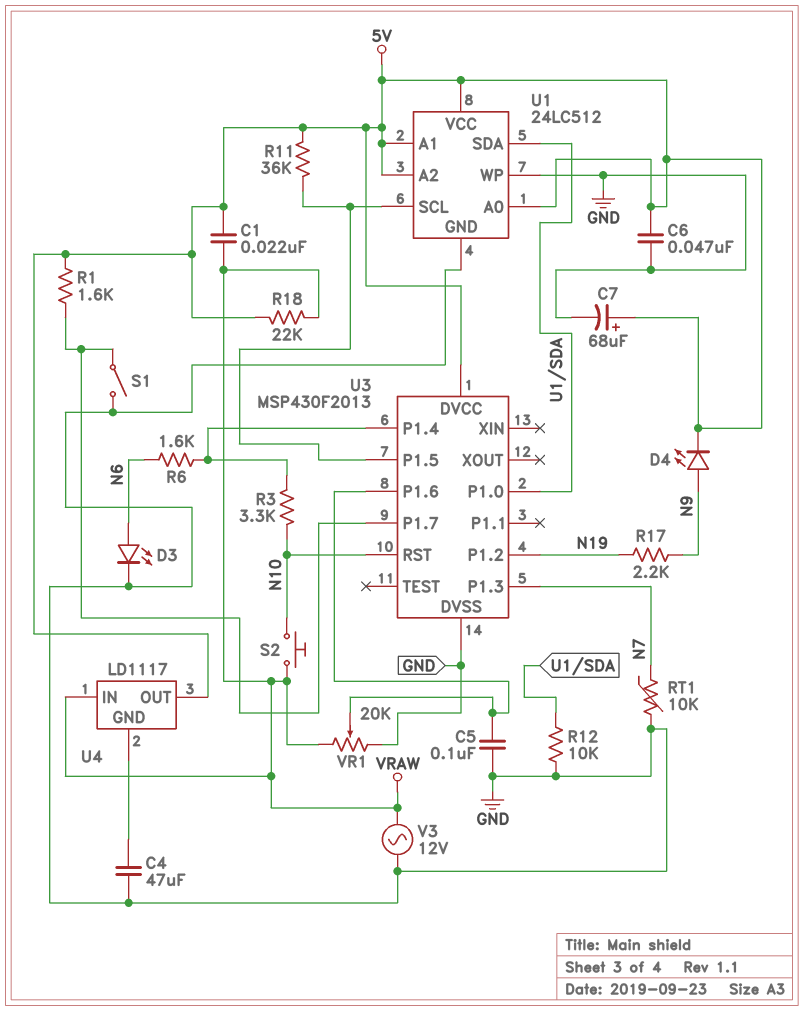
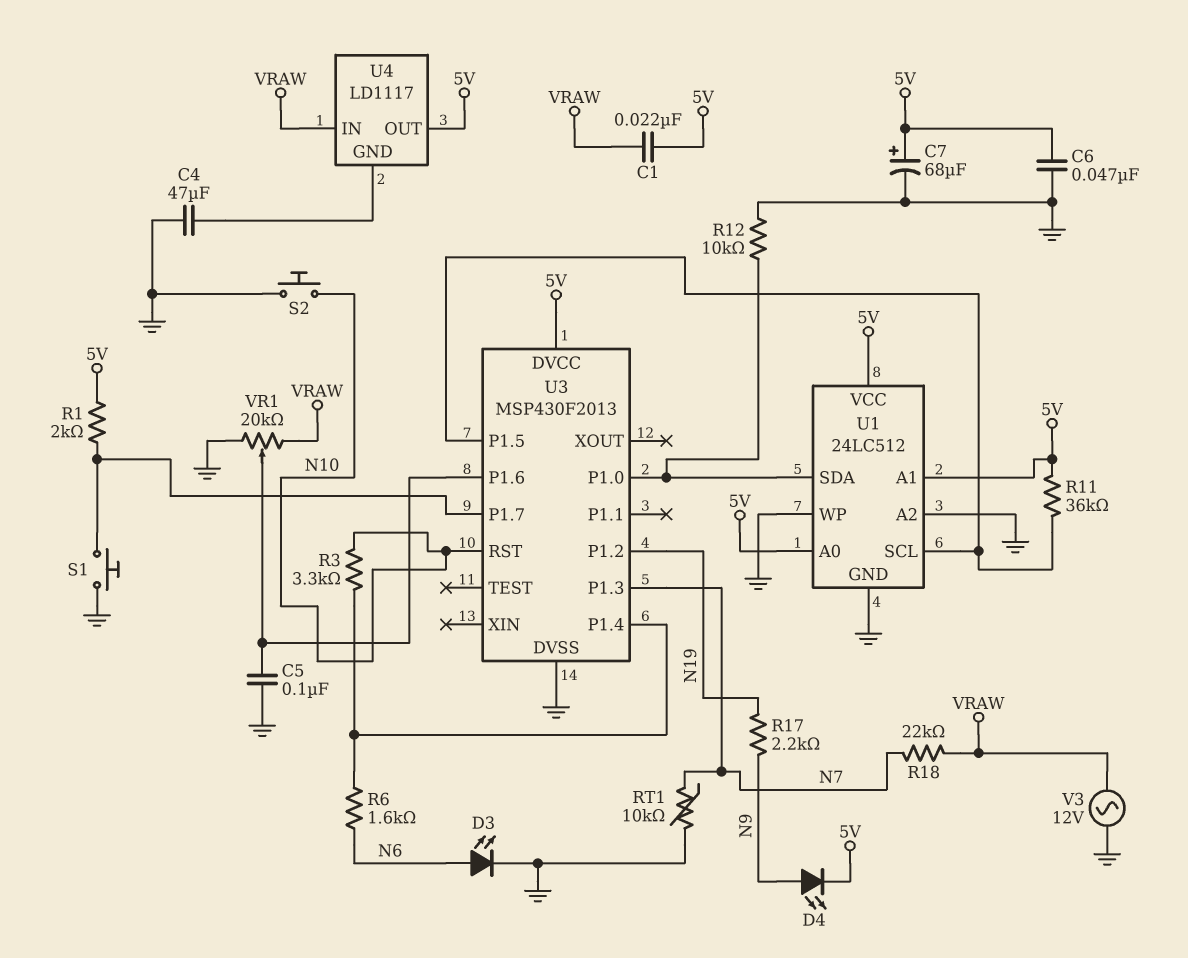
R1: 1.6k (5V, U3/P1.7) -> 2k (5V, U3/P1.7)
R18: 22k (5V, VRAW) -> 22k (N7, VRAW)
S1: switch (GND, U3/P1.7) -> button (GND, U3/P1.7)
S2: button (N10, VRAW) -> button (GND, N10)
U1 pin A2: 5V -> GND

